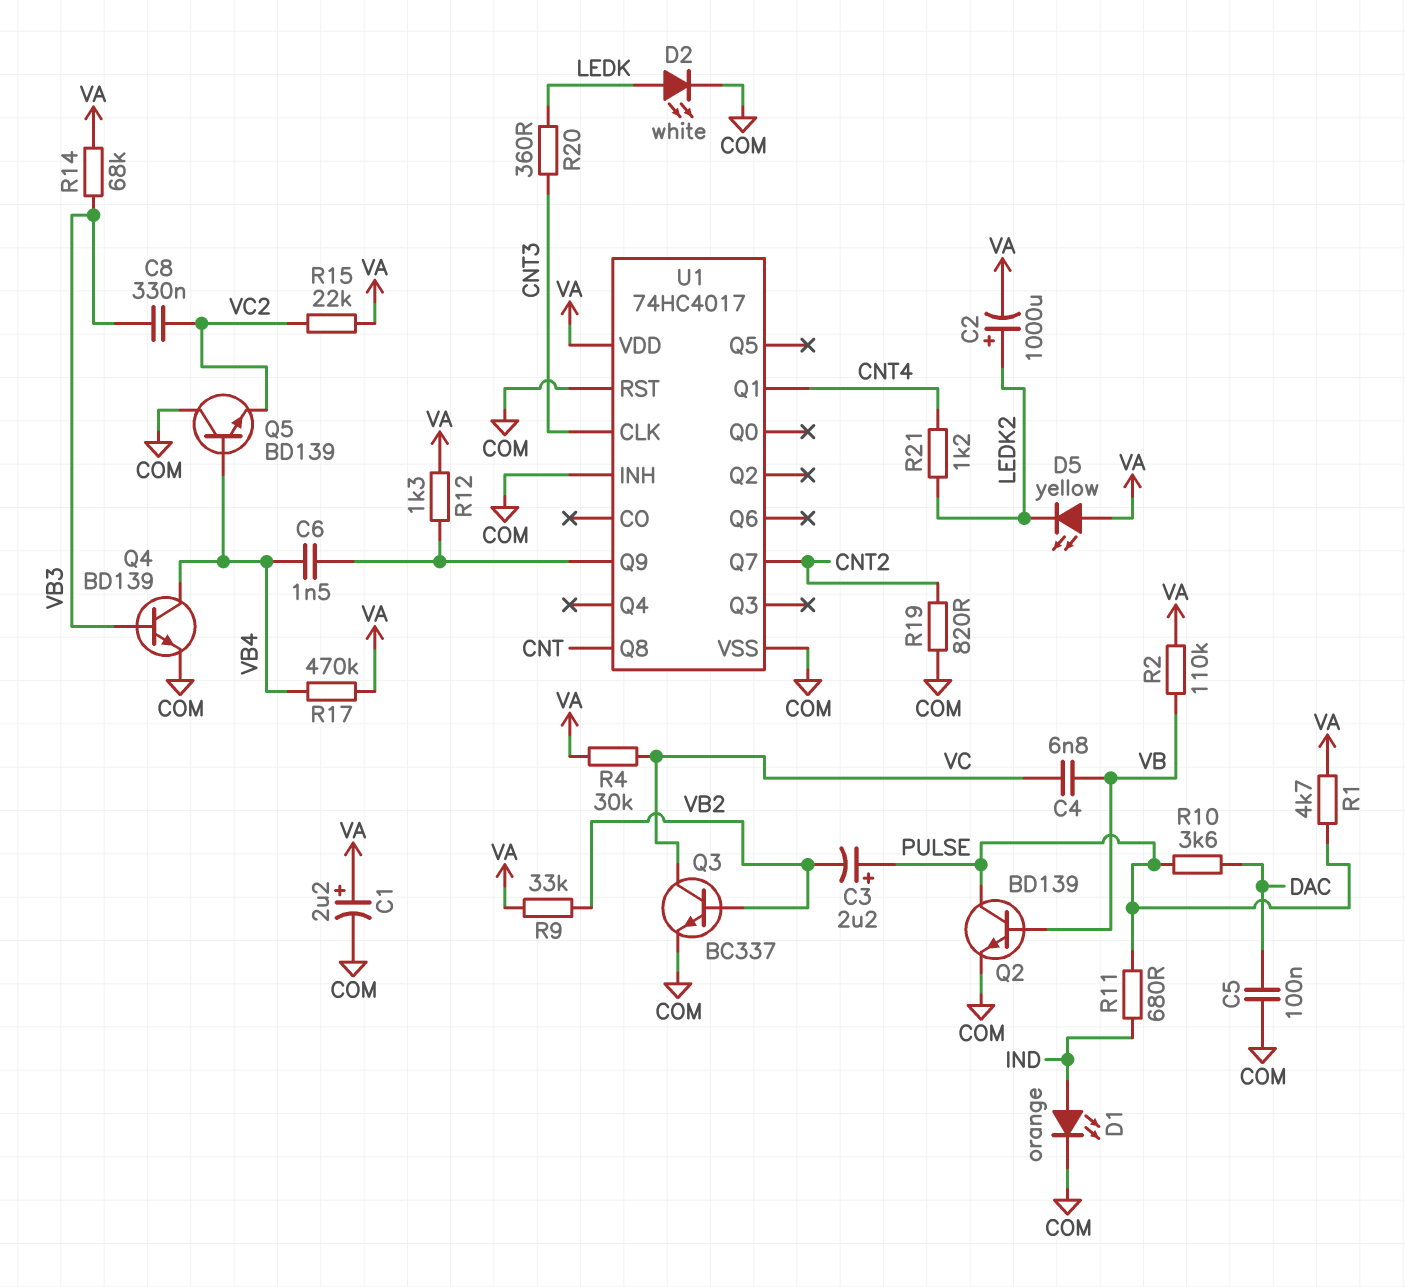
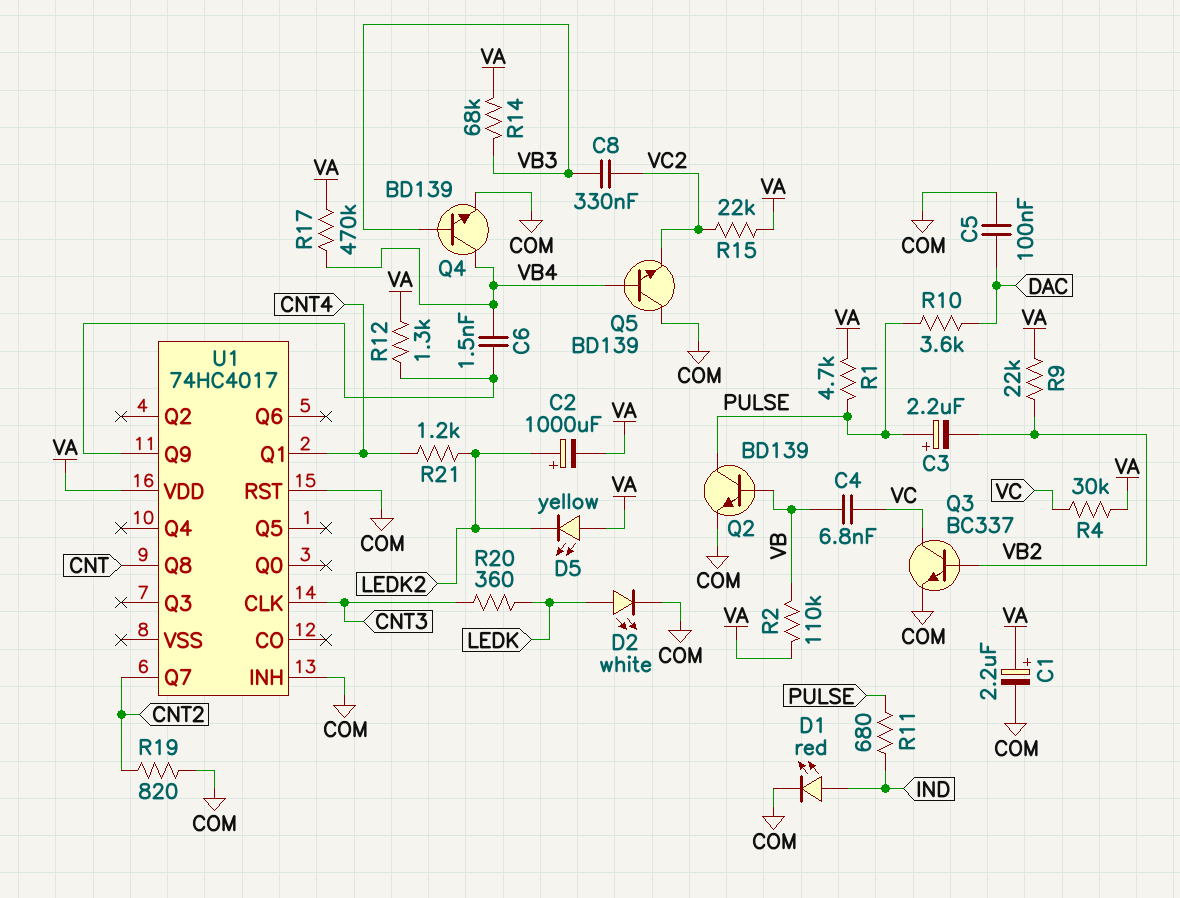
D1: LED orange (A IND, K COM) -> LED red (A IND, K COM)
R9: 33k (VA, VB2) -> 22k (VA, VB2)
U1 pin VSS: COM -> none

